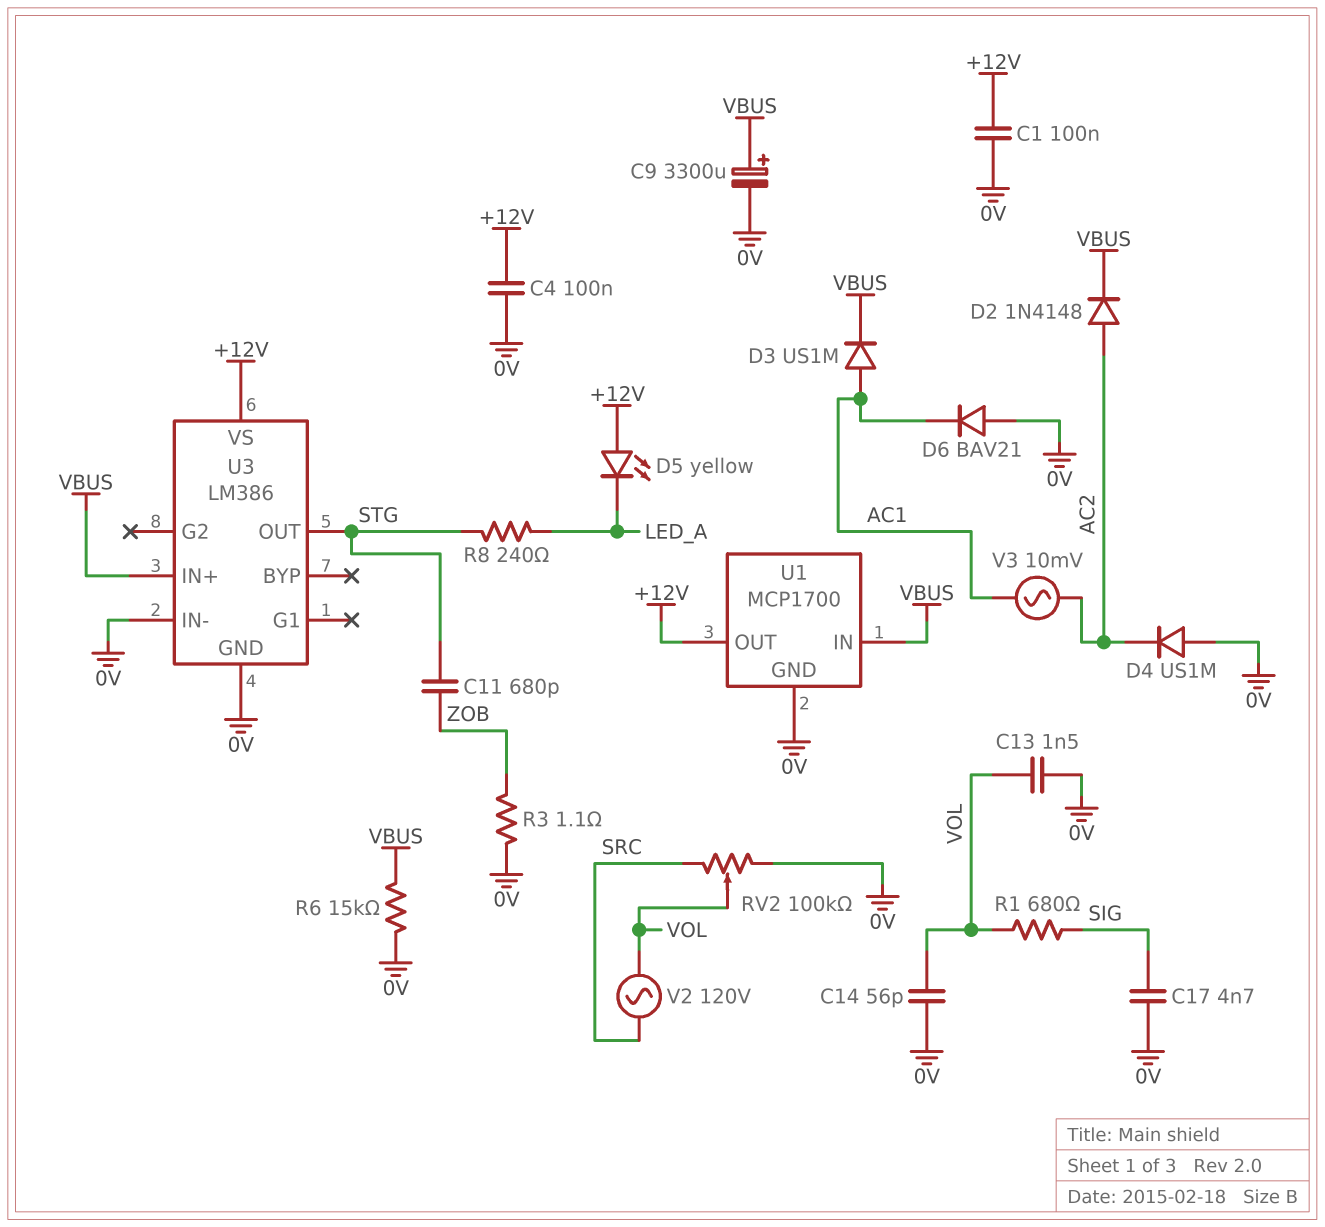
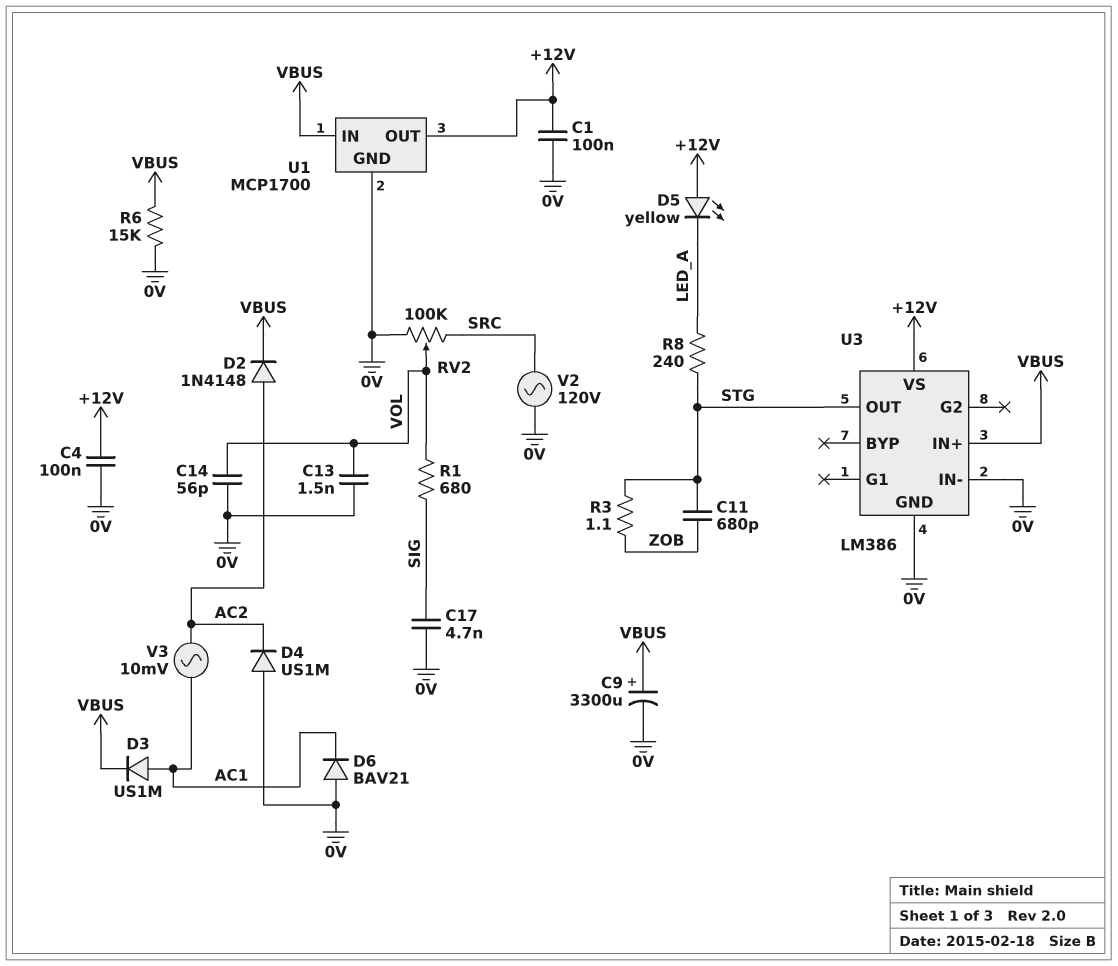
R3: 1.1 (0V, ZOB) -> 1.1 (STG, ZOB)
V2: AC 120V (SRC, VOL) -> AC 120V (0V, SRC)

